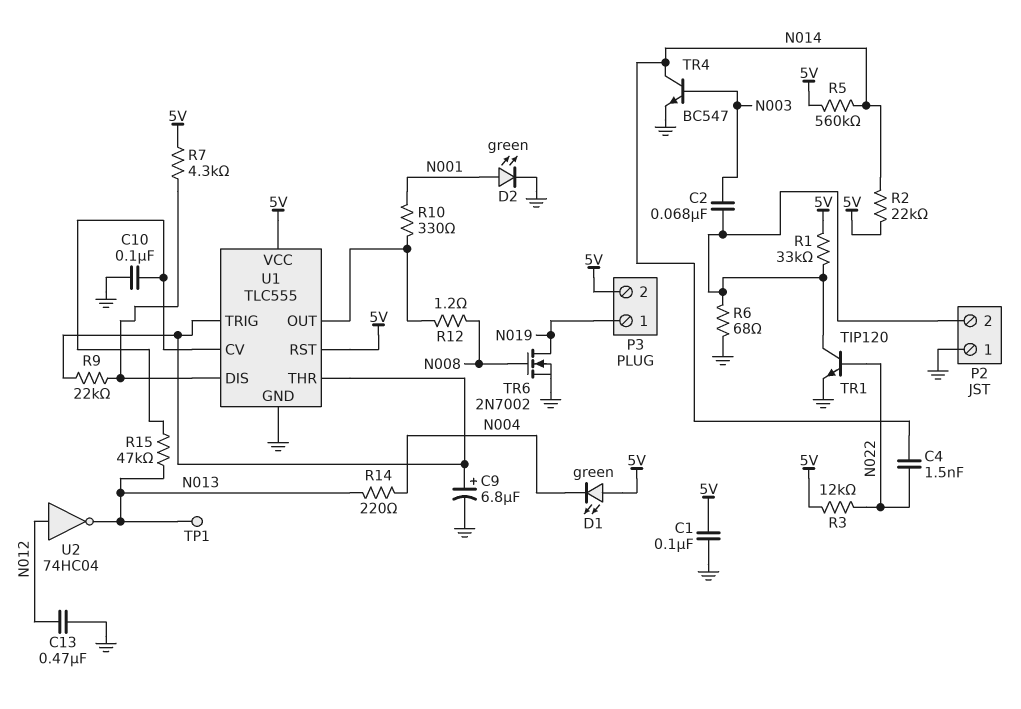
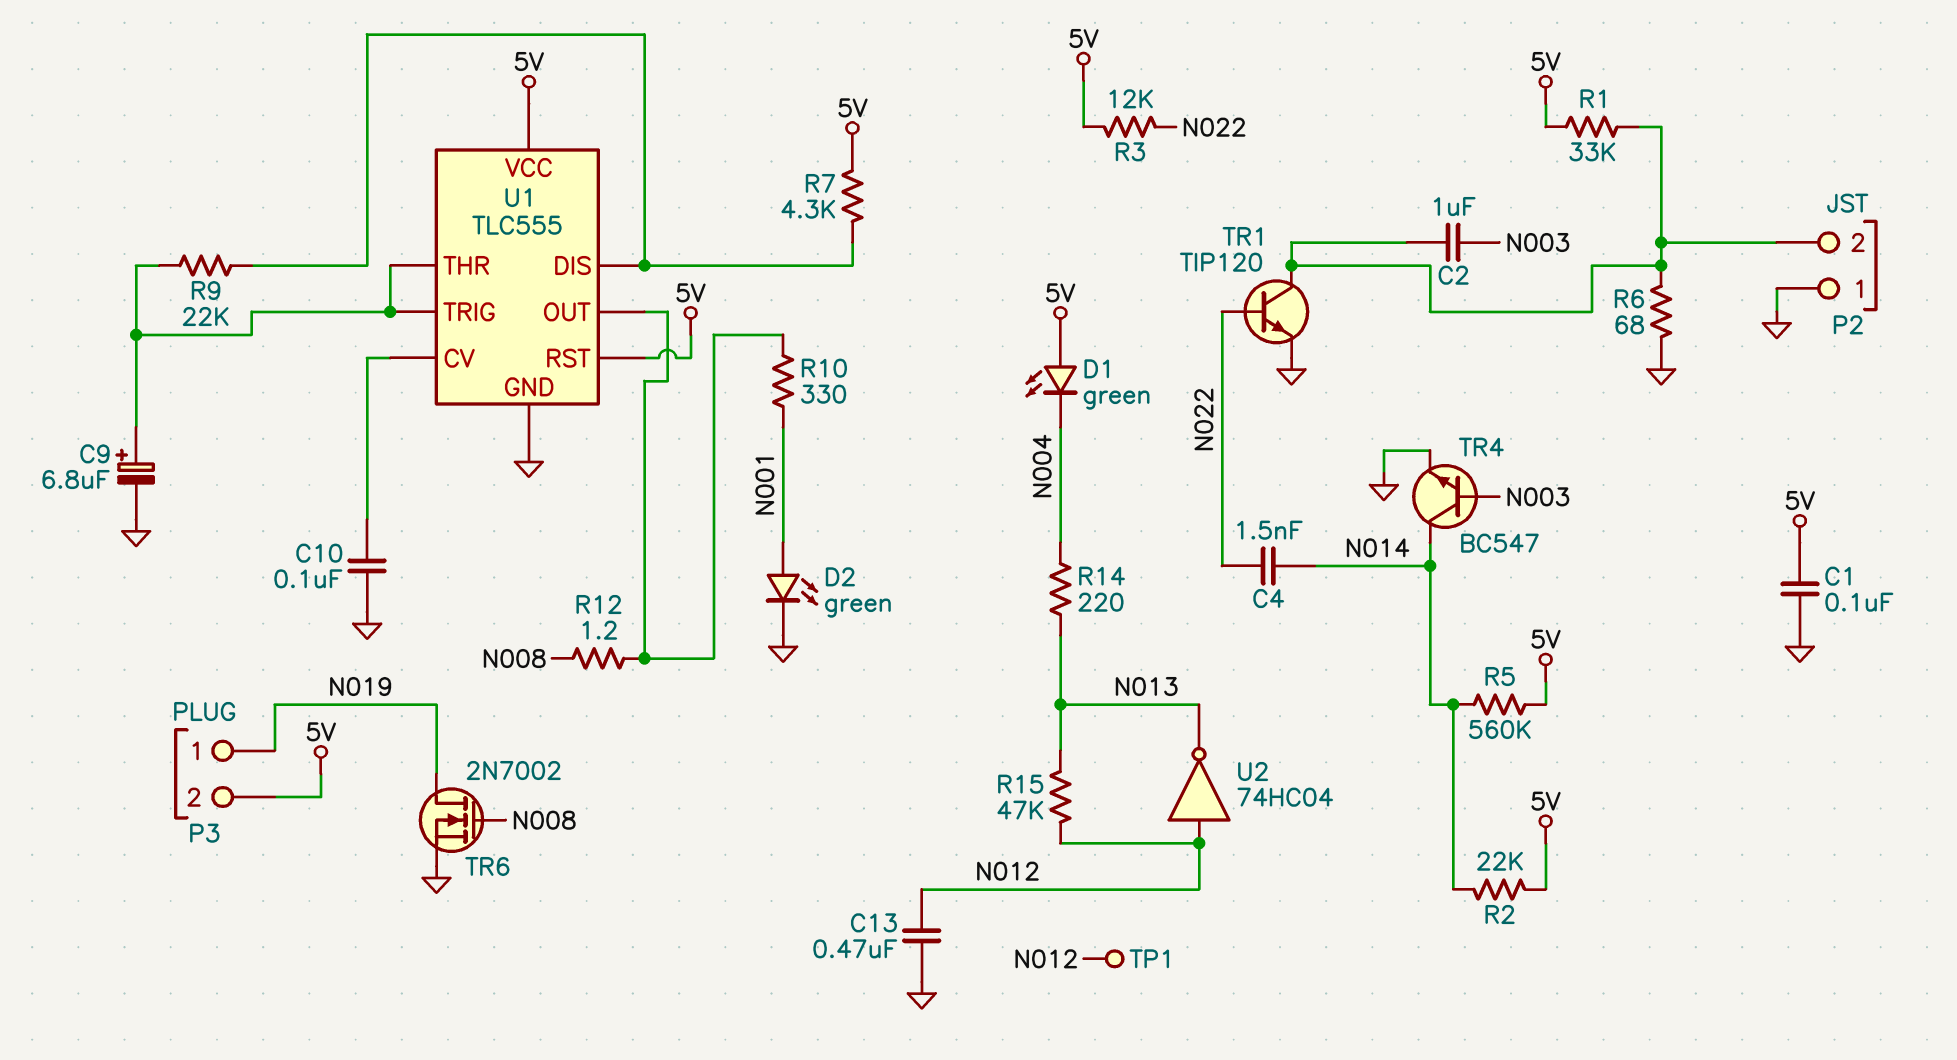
C2: 68nF (N003, P2/2) -> 1uF (N003, P2/2)
R15: 47k (N013, U1/CV) -> 47k (N012, N013)
TP1: test point (N013) -> test point (N012)

